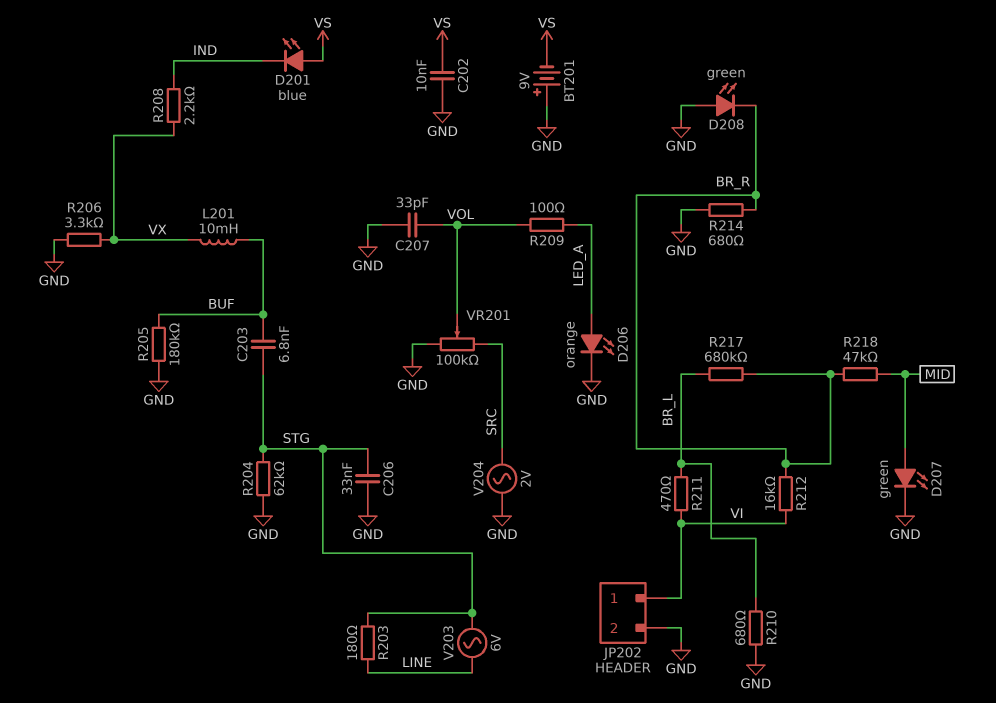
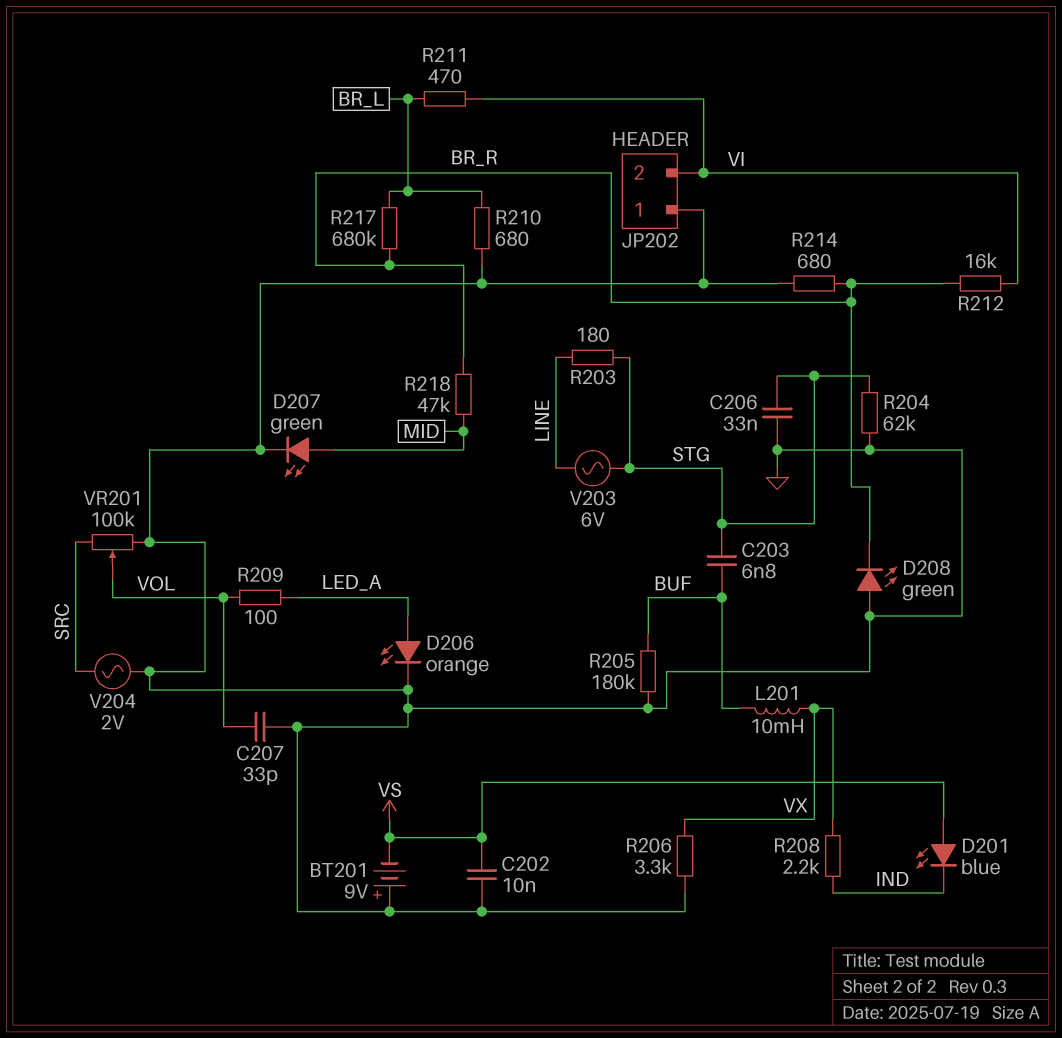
JP202 pin 1: VI -> GND
JP202 pin 2: GND -> VI

